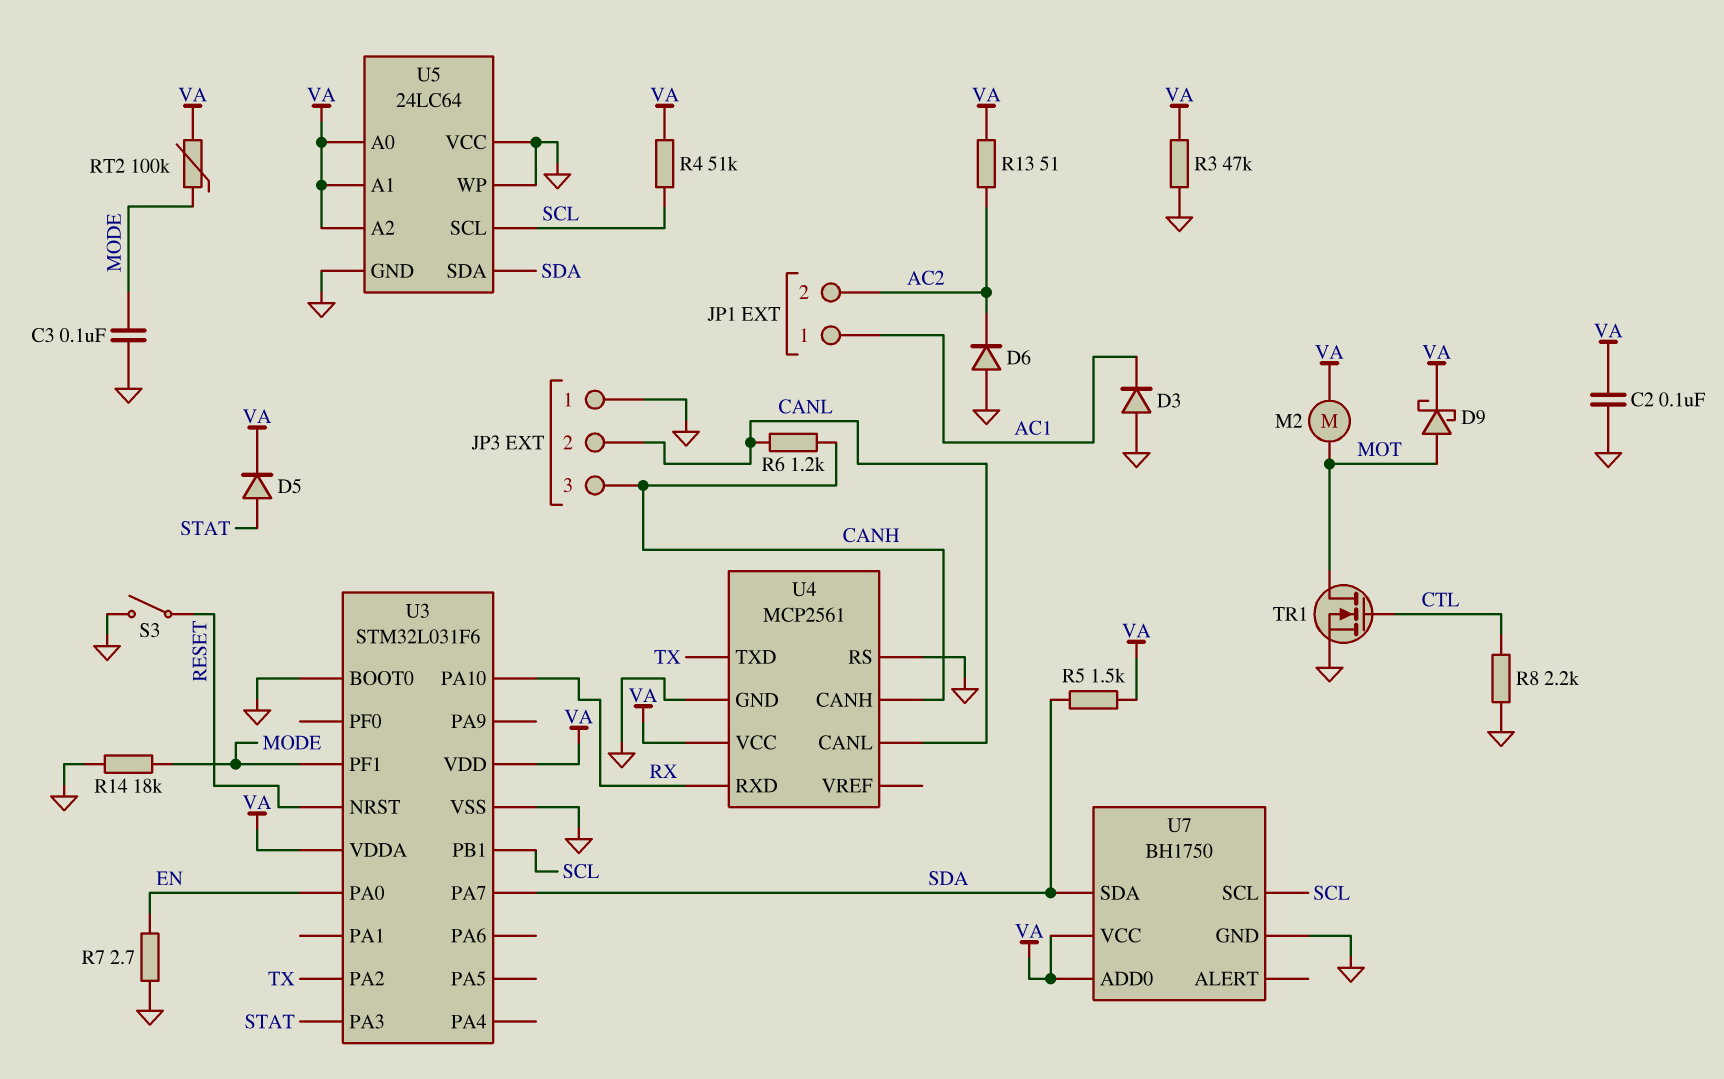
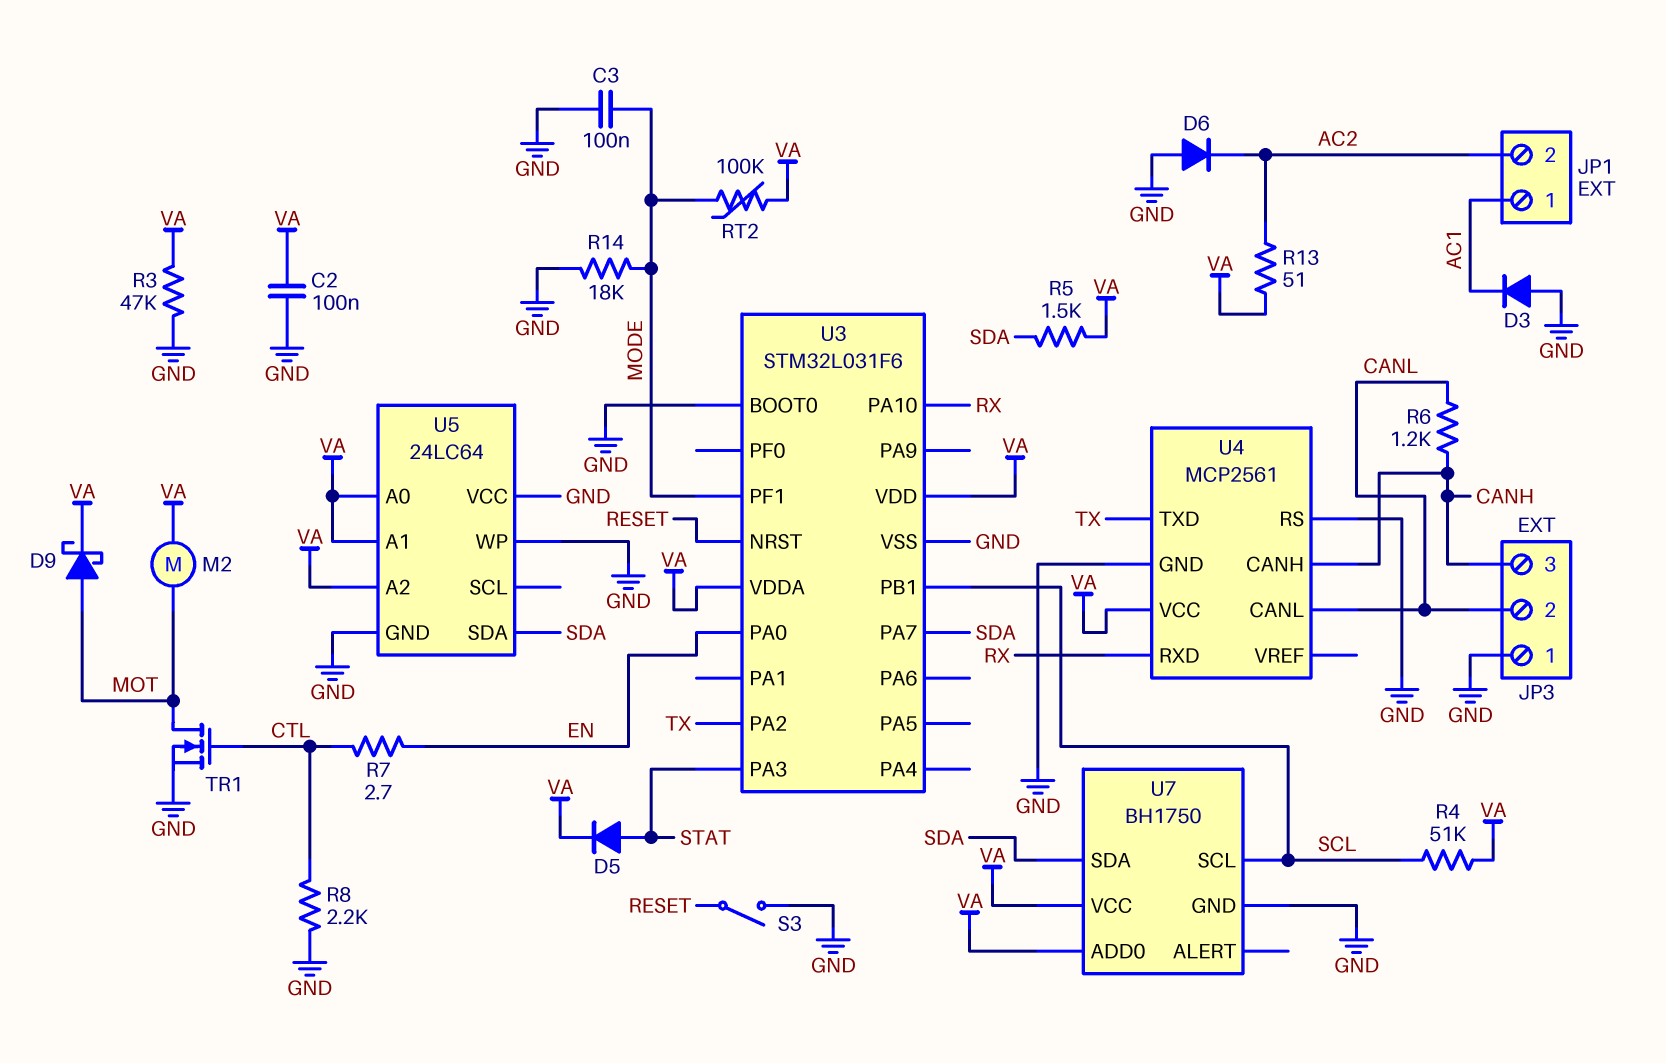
R7: 2.7 (EN, GND) -> 2.7 (CTL, EN)
U5 pin SCL: SCL -> none

